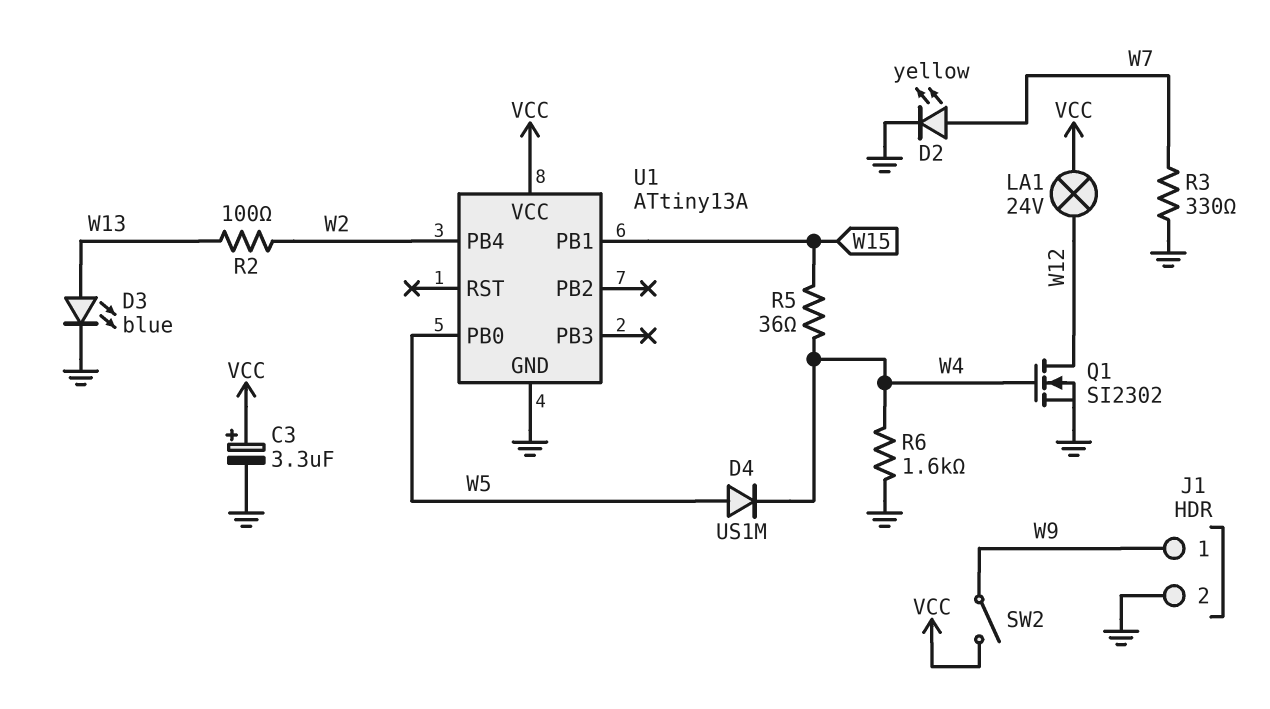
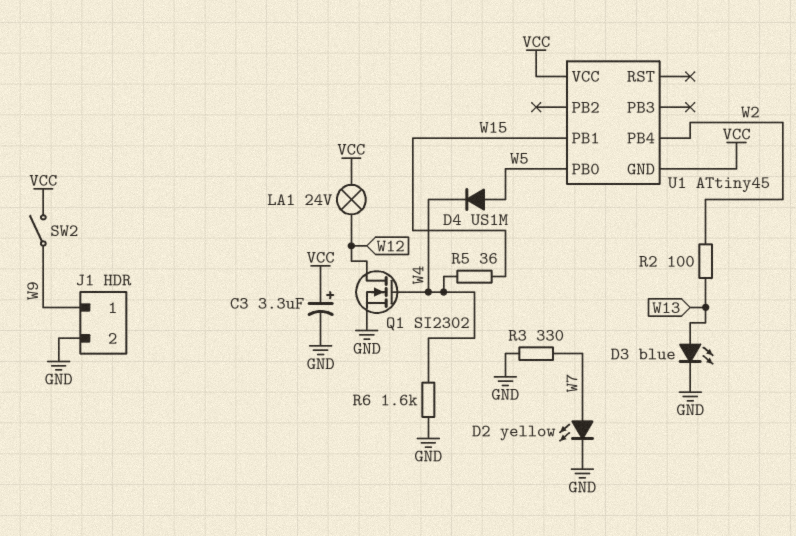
U1: ATtiny13A -> ATtiny45
U1 pin GND: GND -> VCC

